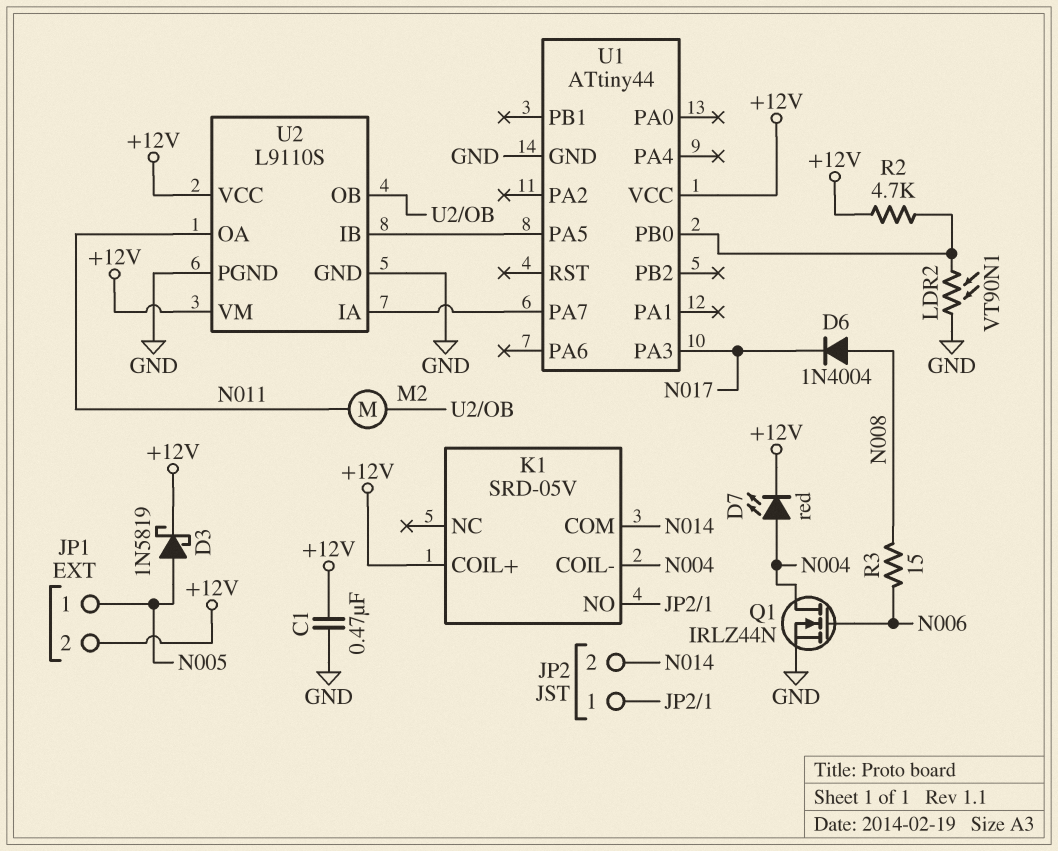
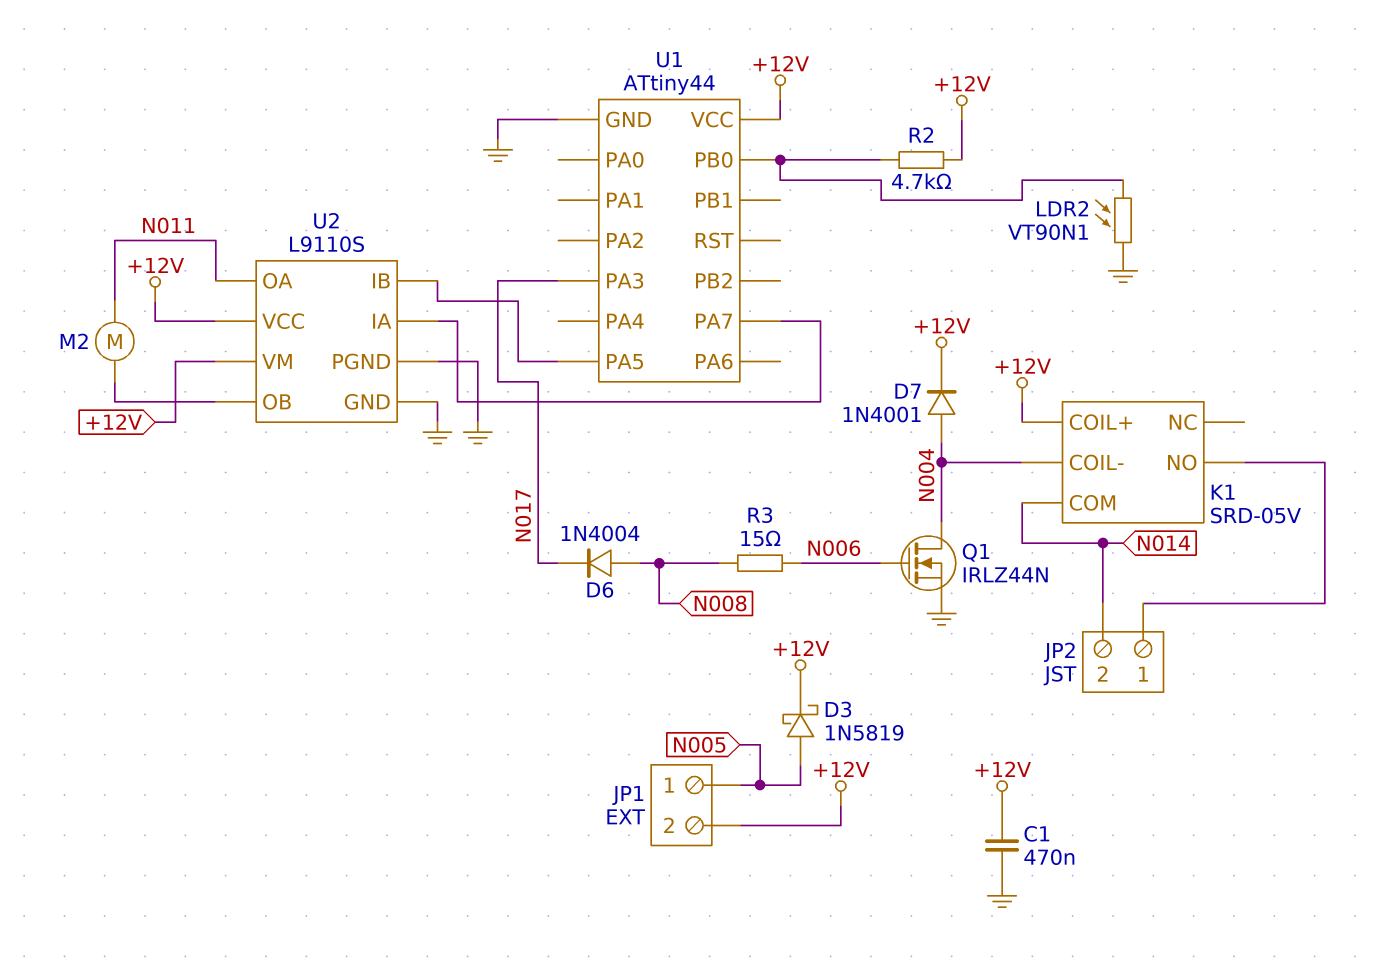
D7: LED red (A N004, K +12V) -> diode 1N4001 (A N004, K +12V)

